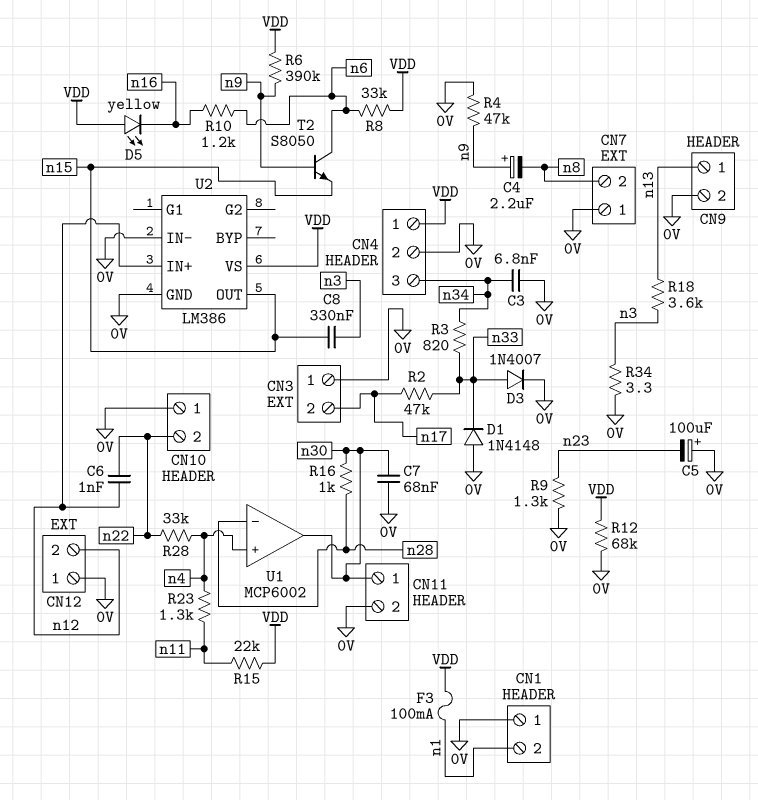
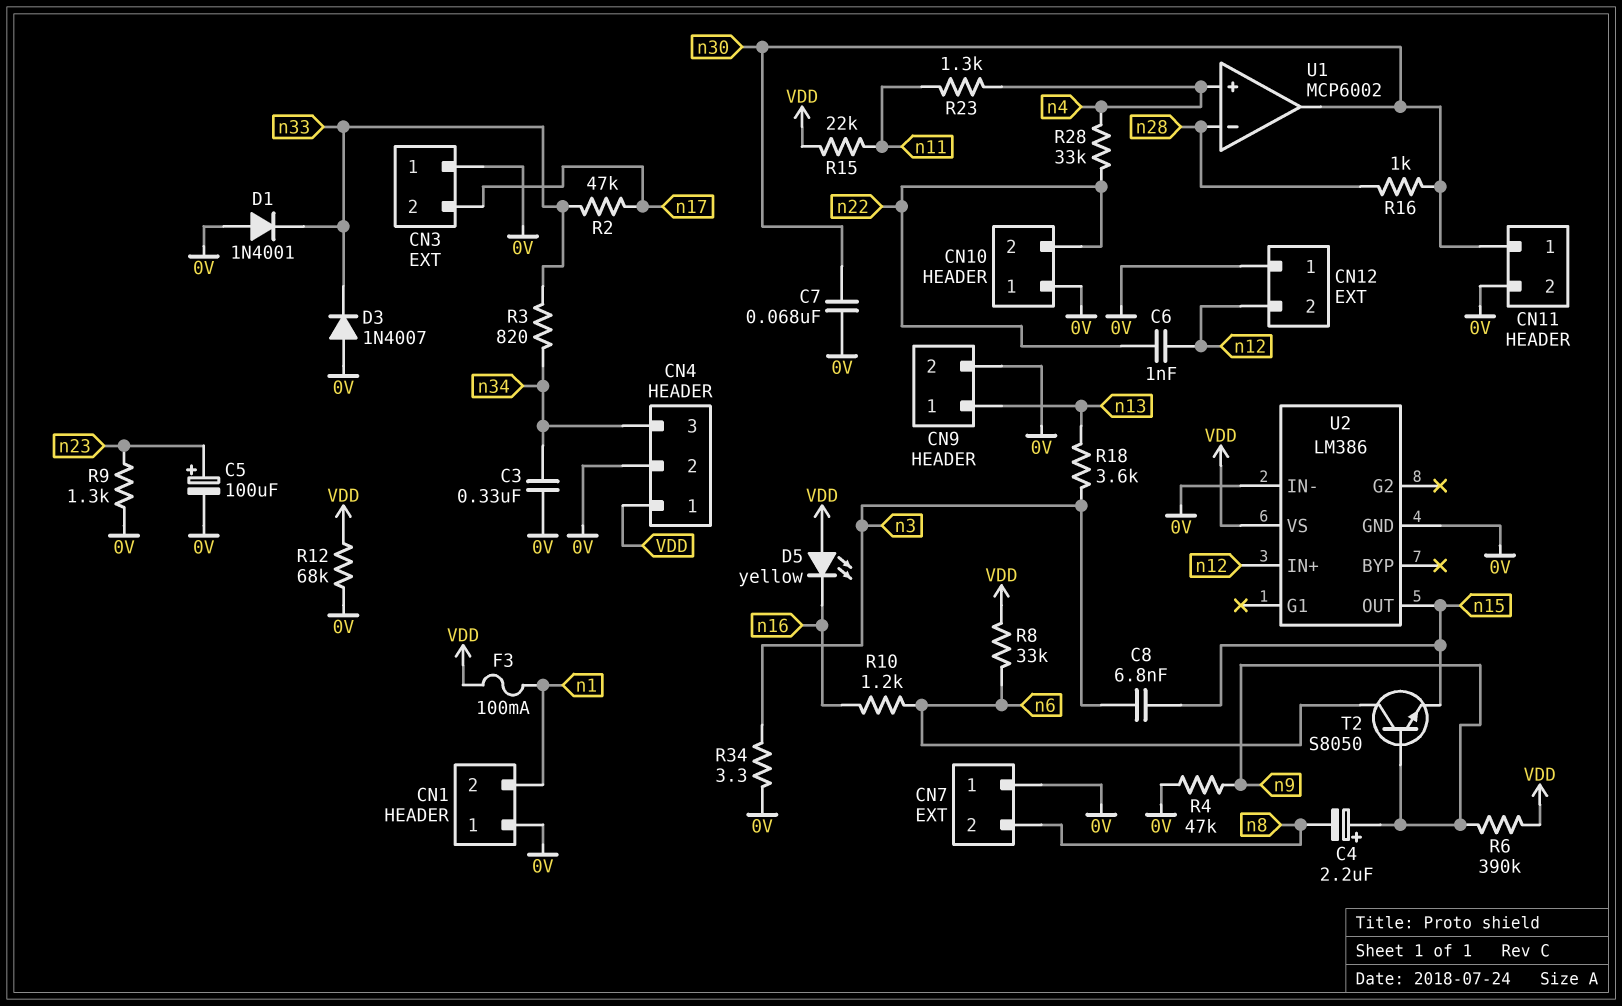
C3: 6.8nF (0V, n34) -> 330nF (0V, n34)
C5: 100uF (plus 0V, minus n23) -> 100uF (plus n23, minus 0V)
C8: 330nF (n3, n15) -> 6.8nF (n3, n15)
D1: diode 1N4148 (A 0V, K n33) -> diode 1N4001 (A 0V, K n33)
D3: diode 1N4007 (A n33, K 0V) -> diode 1N4007 (A 0V, K n33)

